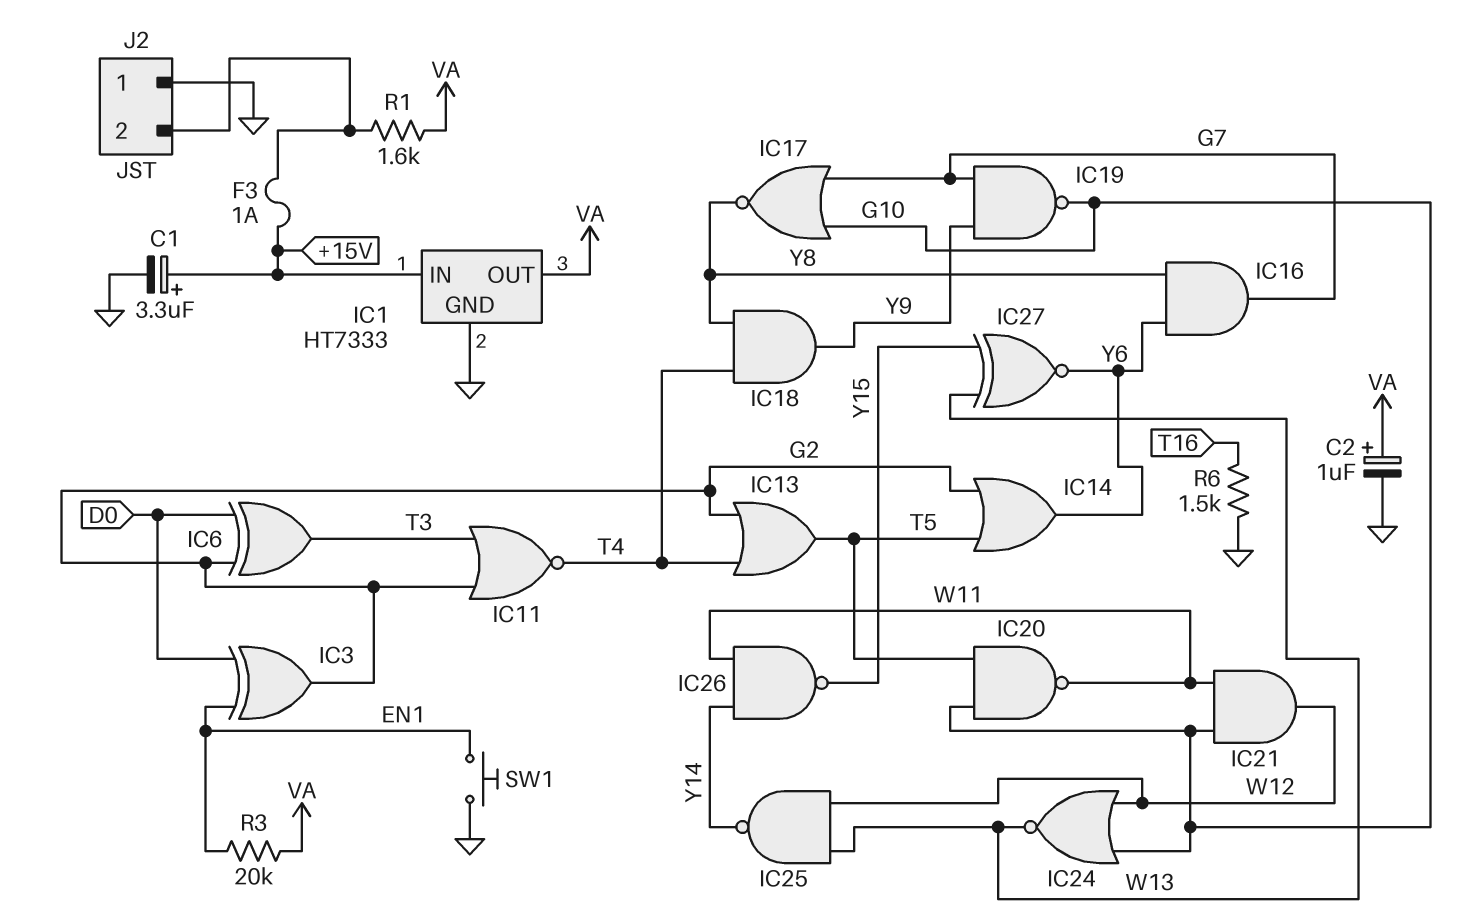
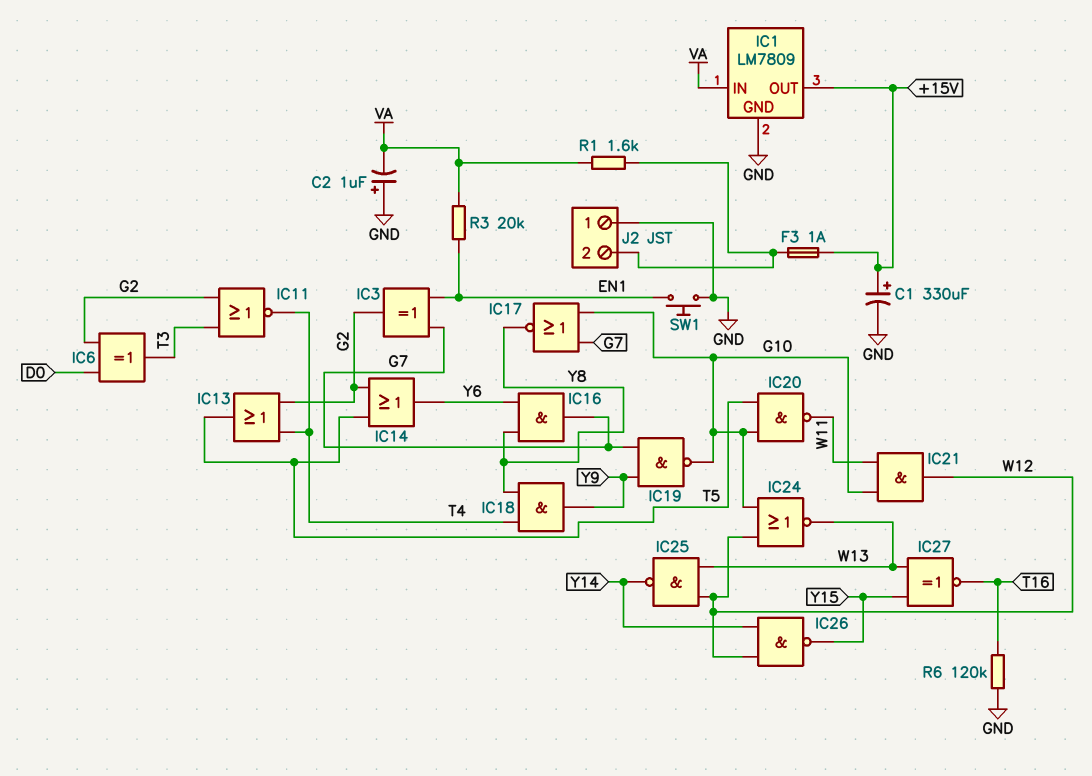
C1: 3.3uF (plus +15V, minus GND) -> 330uF (plus +15V, minus GND)
C2: 1uF (plus VA, minus GND) -> 1uF (plus GND, minus VA)
IC1: HT7333 -> LM7809
IC1 pin IN: +15V -> VA
IC1 pin OUT: VA -> +15V
IC3: XOR (in D0, in EN1, out G2) -> XOR (in EN1, in G7, out G2)
IC26: NAND (in W11, in Y14, out Y15) -> NAND (in W12, in Y14, out Y15)
IC27: XNOR (in W13, in Y15, out Y6) -> XNOR (in W13, in Y15, out T16)
R6: 1.5k (GND, T16) -> 120k (GND, T16)

